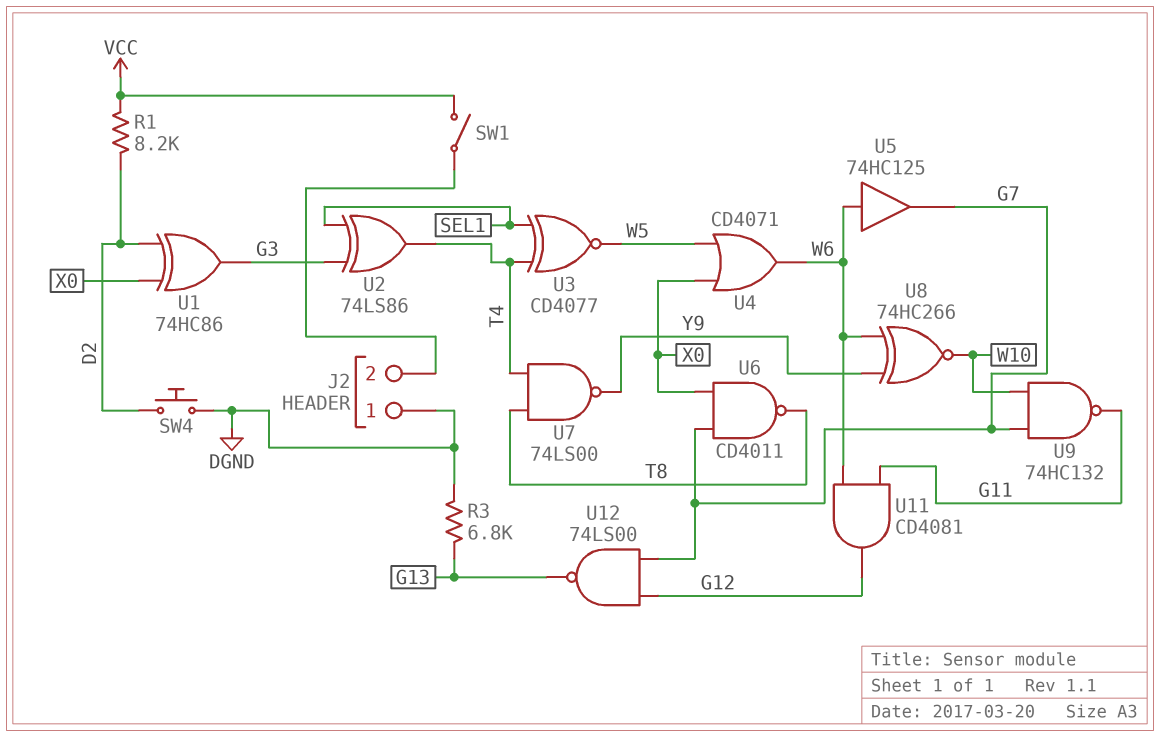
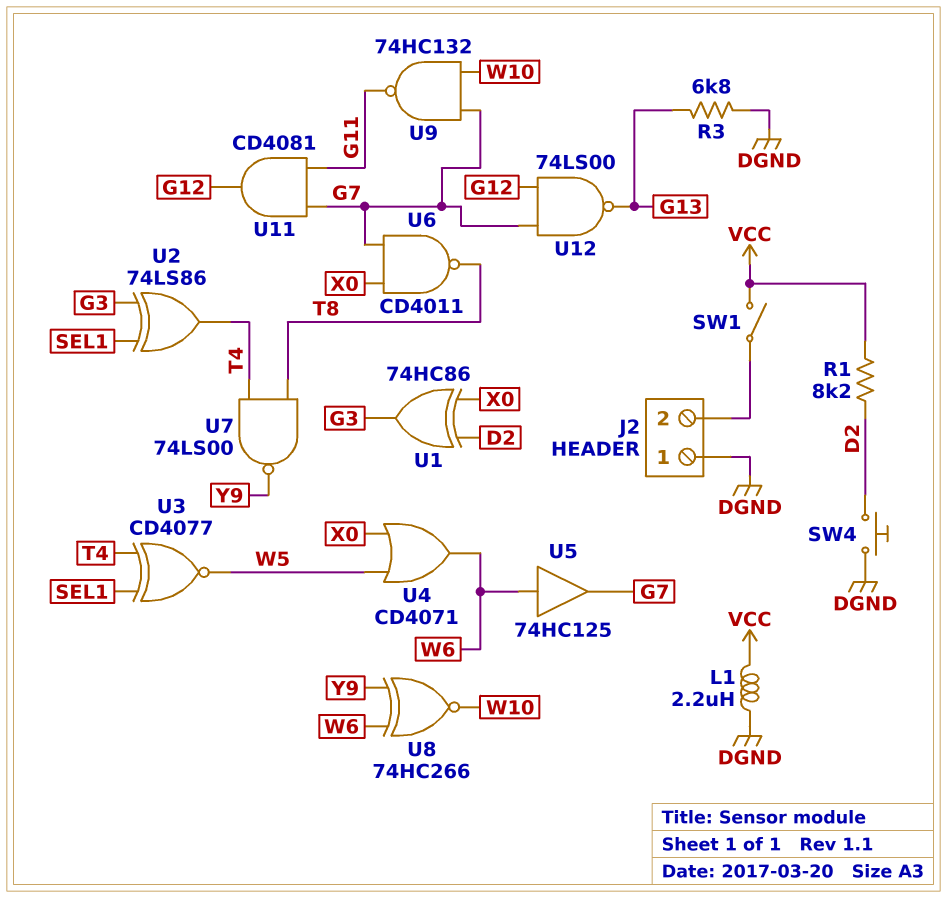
L1: none -> 2.2uH (DGND, VCC)
U11: AND CD4081 (in G11, in W6, out G12) -> AND CD4081 (in G7, in G11, out G12)

